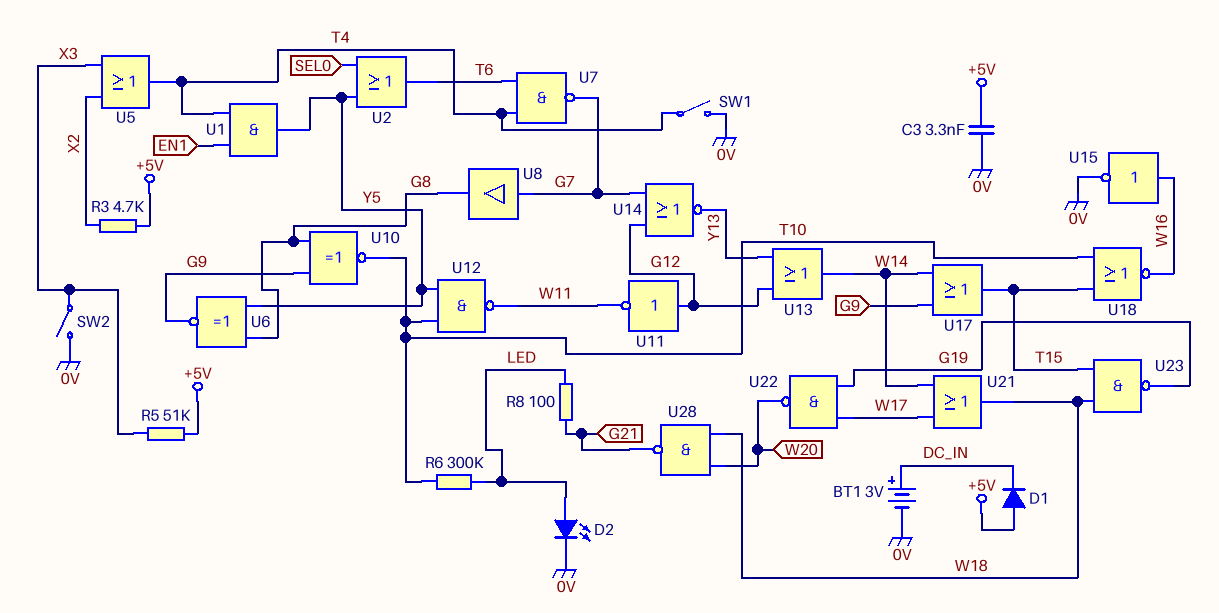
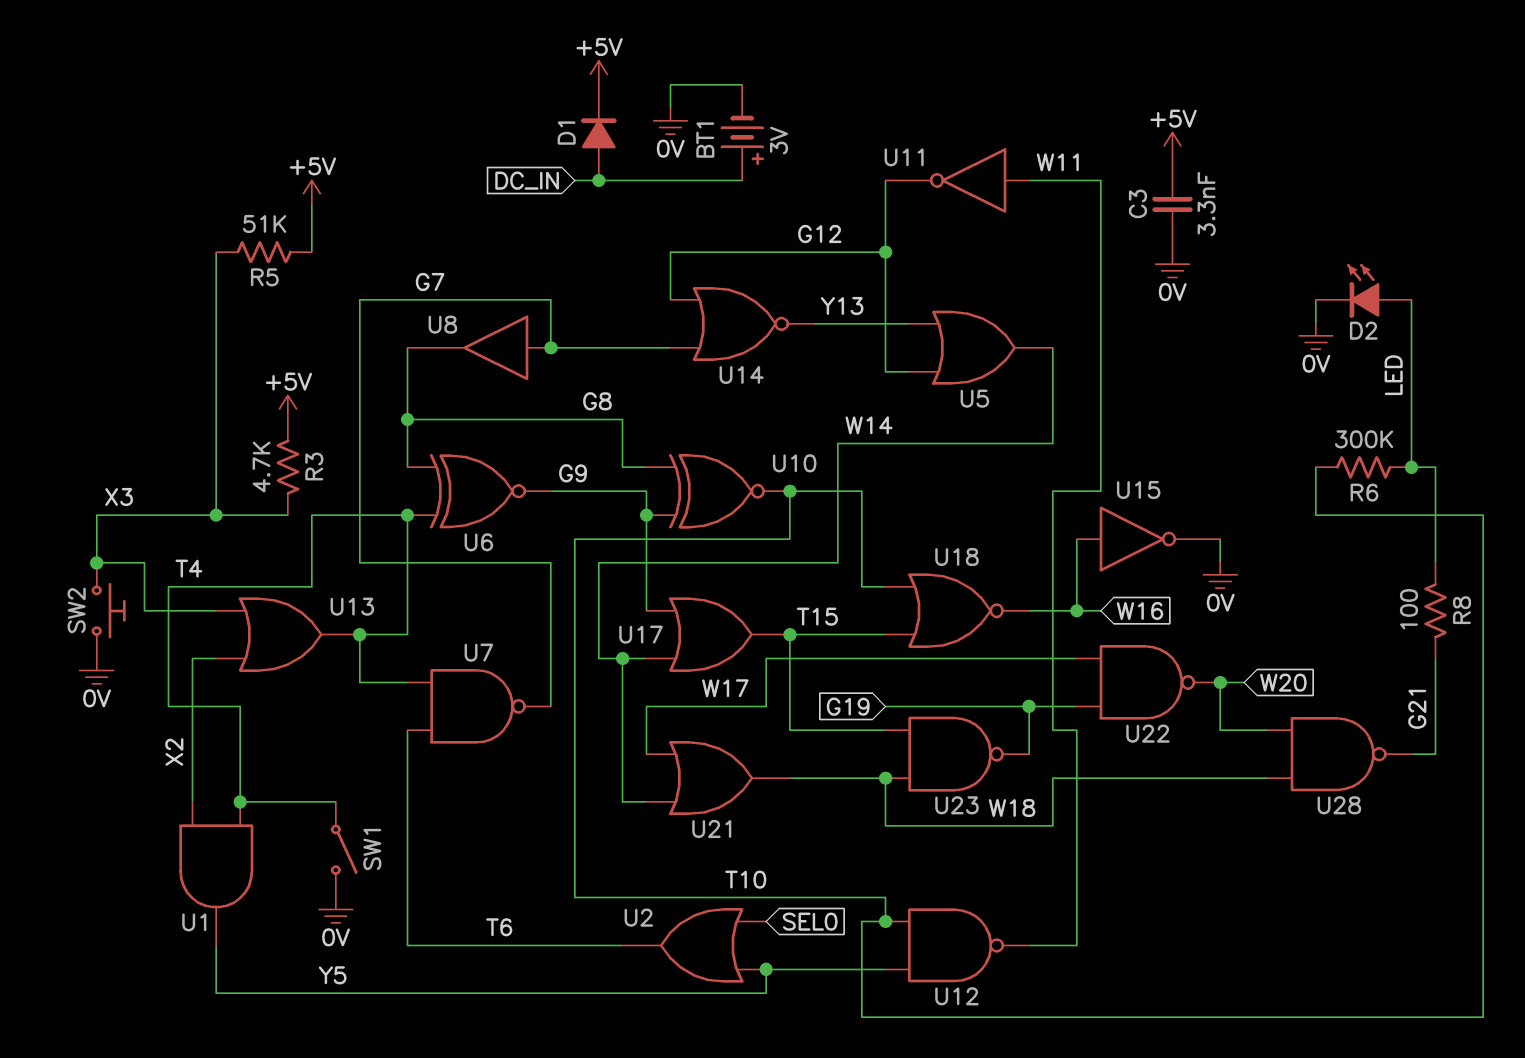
D1: diode (A +5V, K DC_IN) -> diode (A DC_IN, K +5V)
R3: 4.7k (+5V, X2) -> 4.7k (+5V, X3)
SW2: switch (0V, X3) -> button (0V, X3)
U1: AND (in EN1, in T4, out Y5) -> AND (in T4, in X2, out Y5)
U5: OR (in X2, in X3, out T4) -> OR (in G12, in Y13, out W14)
U6: XNOR (in G8, in Y5, out G9) -> XNOR (in G8, in T4, out G9)
U11: NOT (in G12, out W11) -> NOT (in W11, out G12)
U13: OR (in G12, in Y13, out W14) -> OR (in X2, in X3, out T4)

